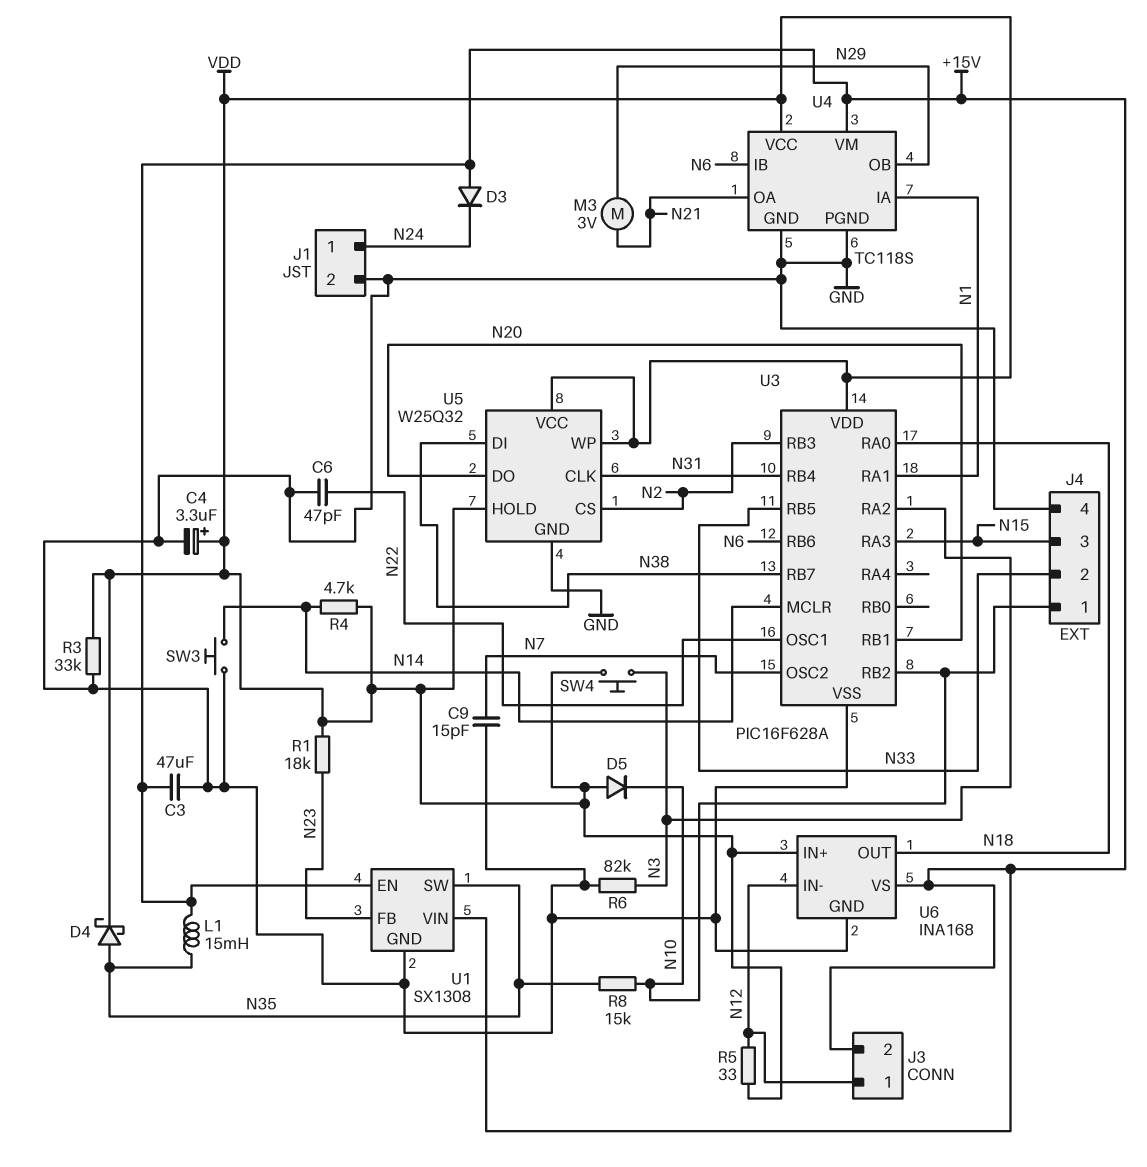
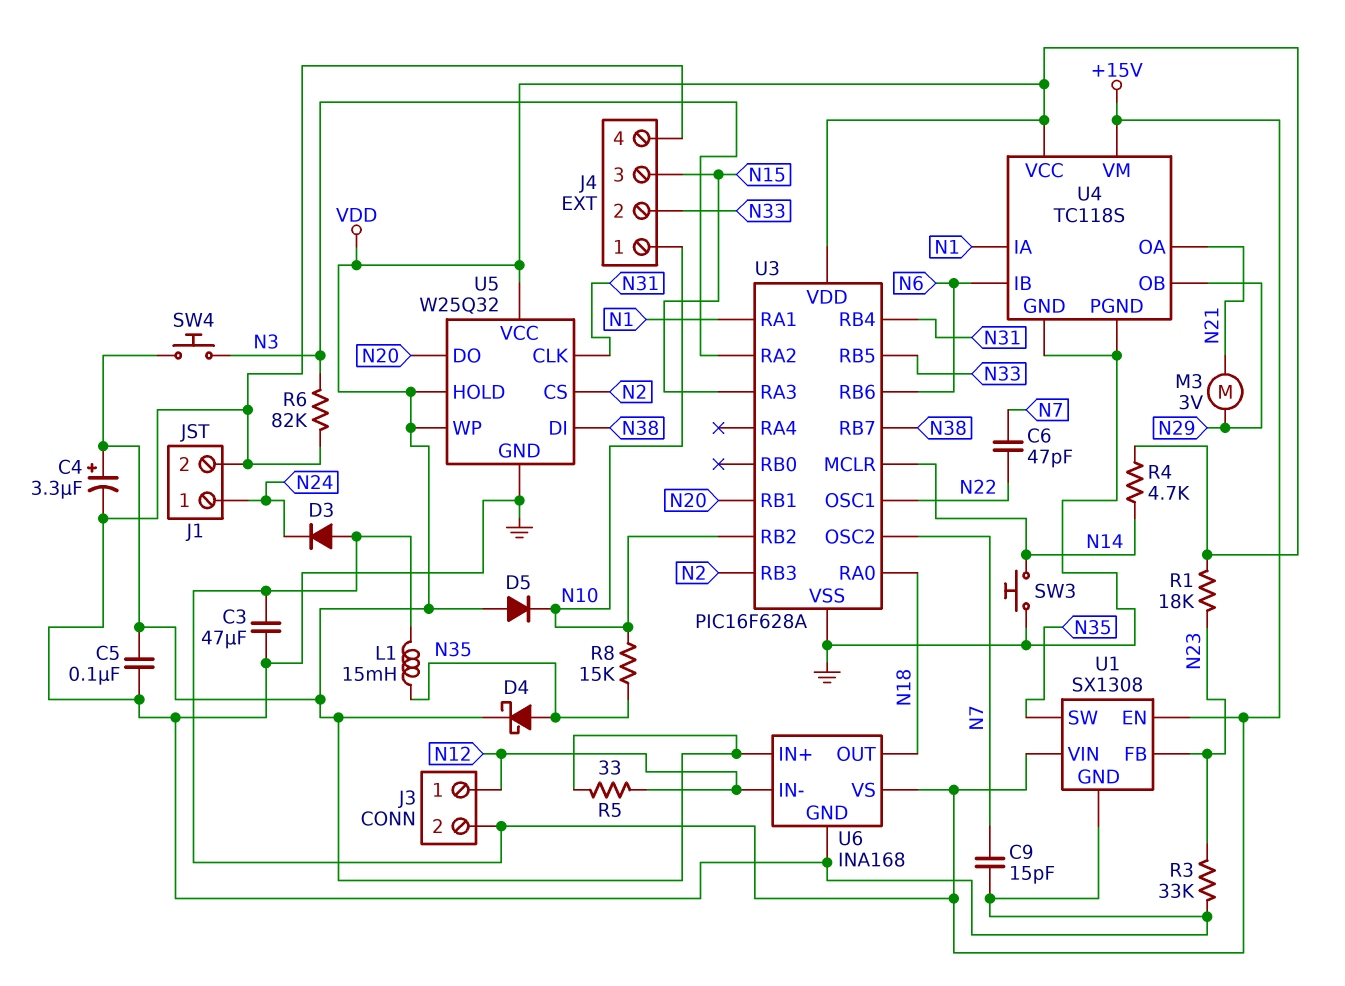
C5: none -> 100nF (GND, VDD)
C6: 47pF (GND, N22) -> 47pF (N7, N22)
R3: 33k (GND, VDD) -> 33k (GND, N23)

